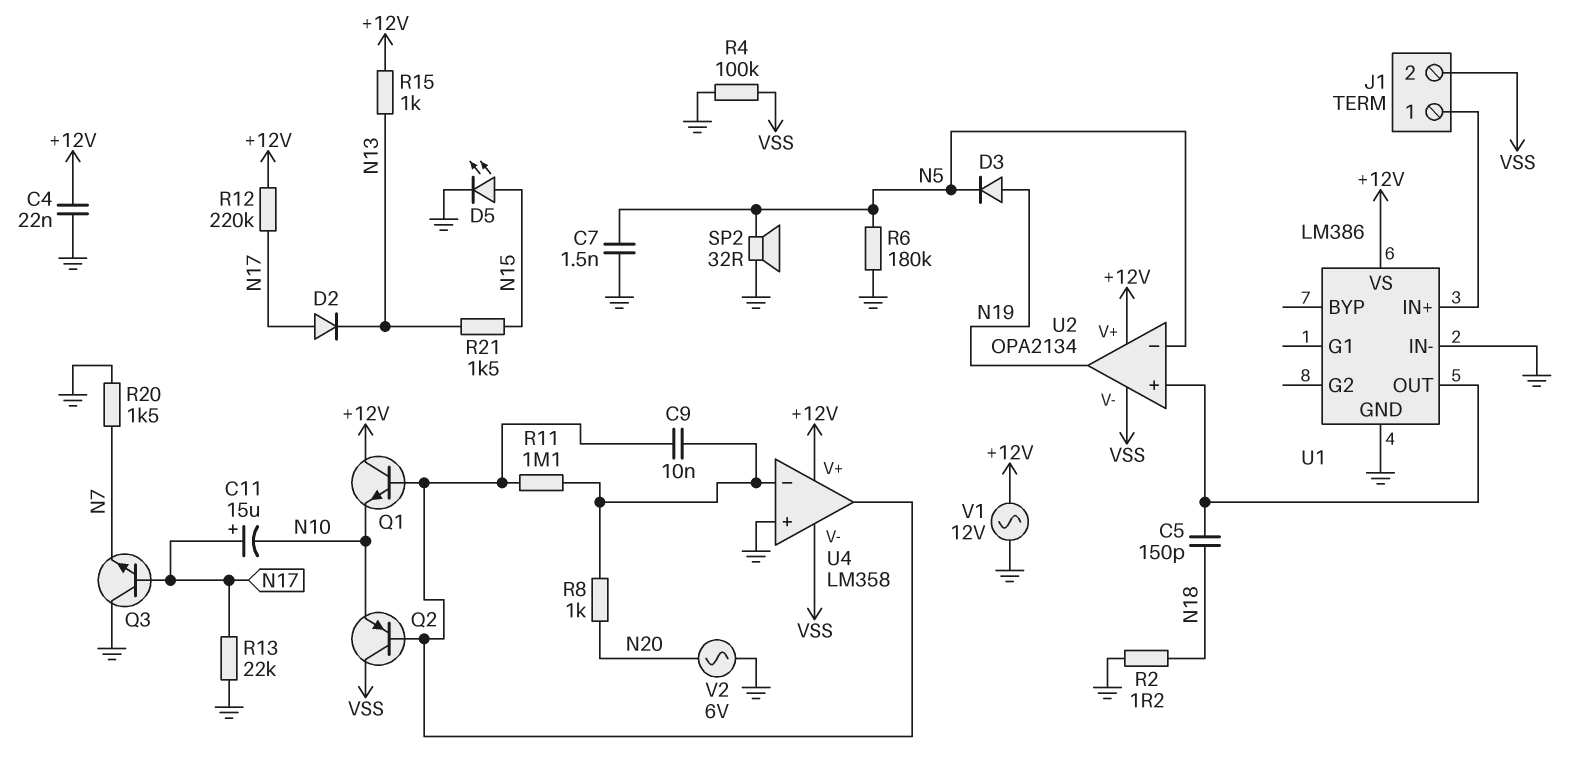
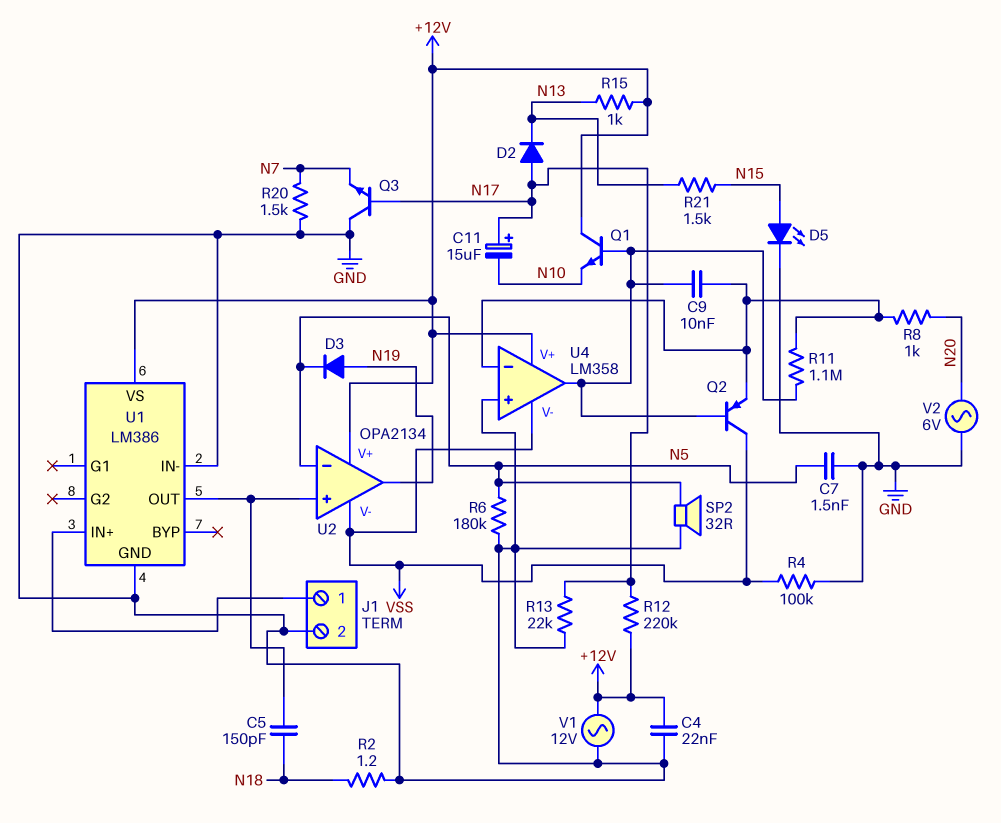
J1 pin 2: VSS -> GND
Q2: PNP (B U4/out, C VSS, E N10) -> PNP (B U4/out, C VSS, E U4/in-)

